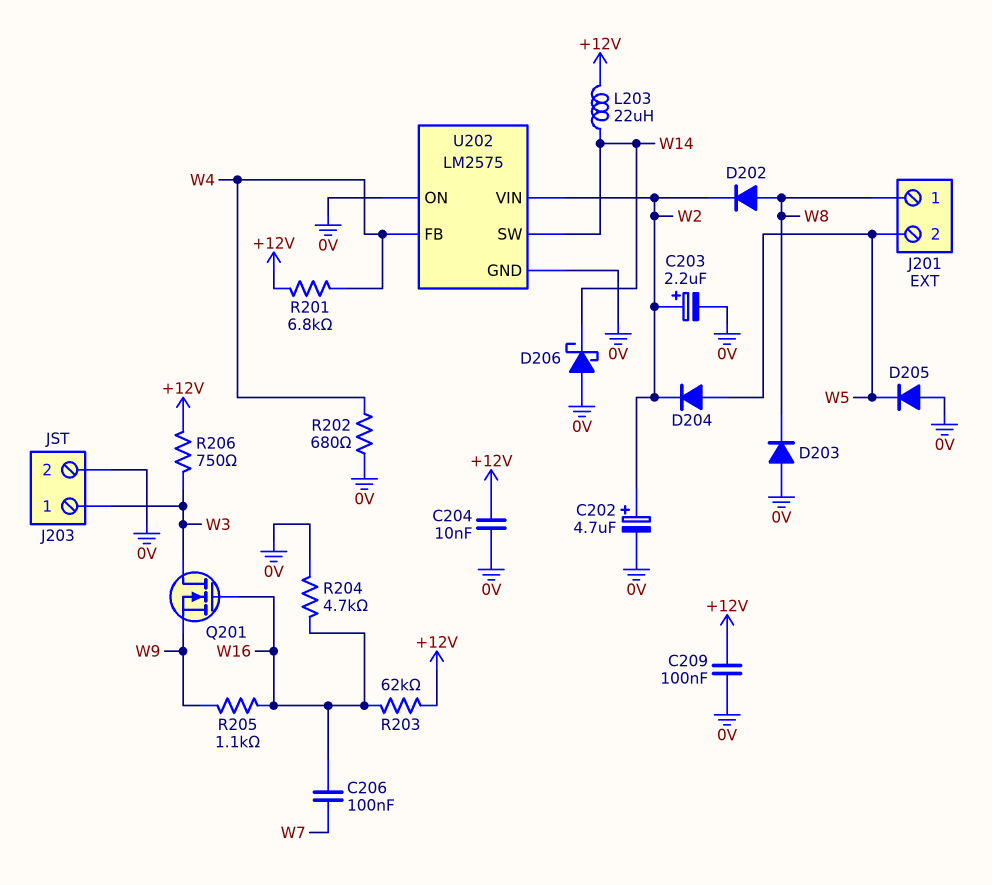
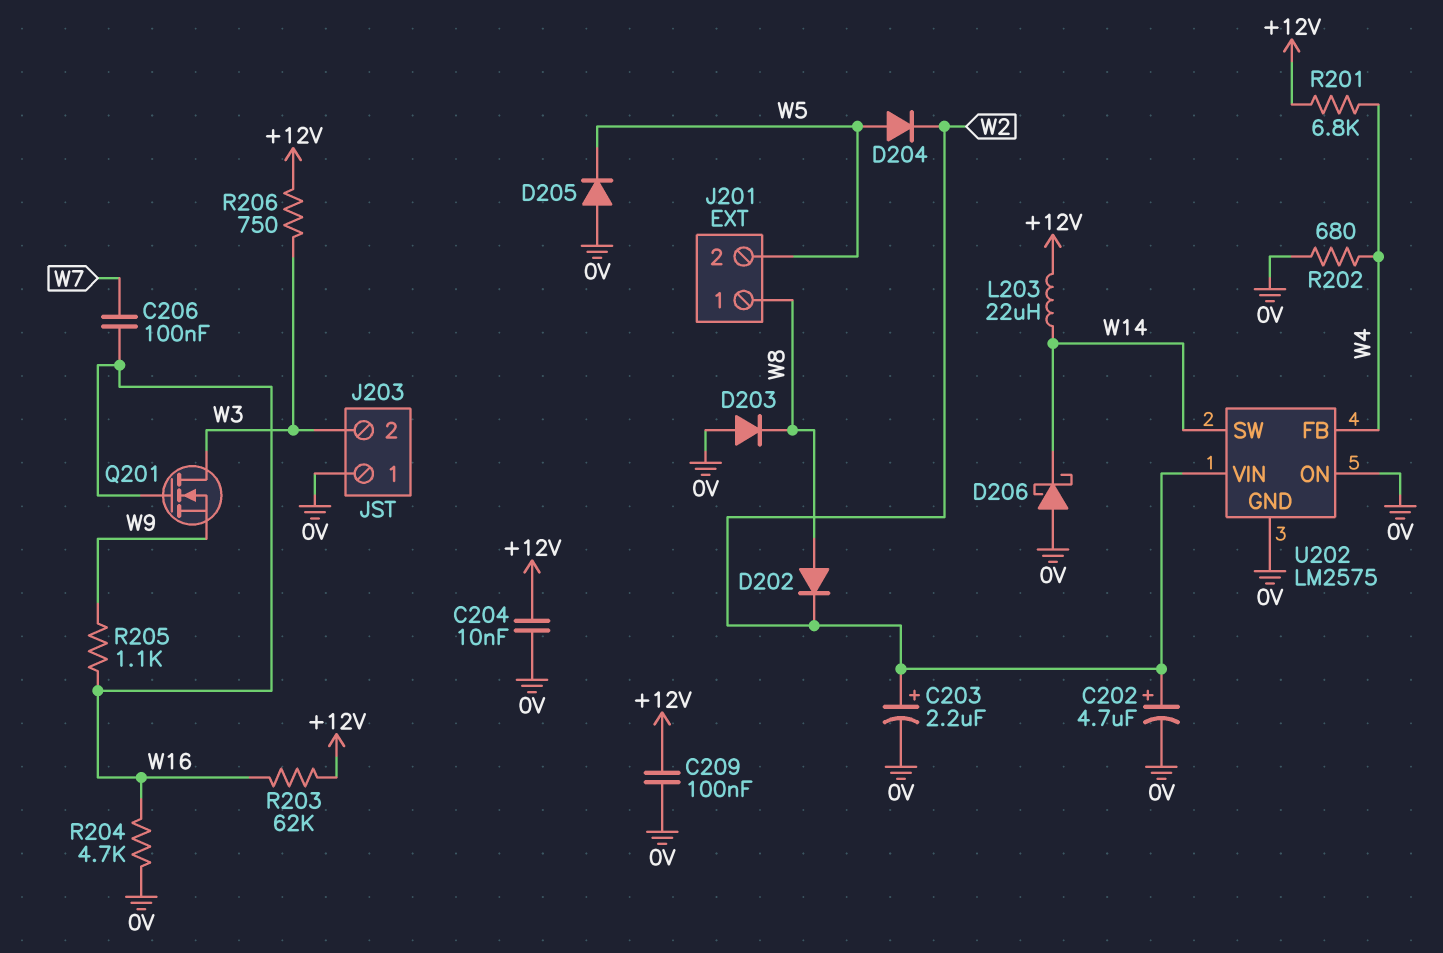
J203 pin 1: W3 -> 0V
J203 pin 2: 0V -> W3

